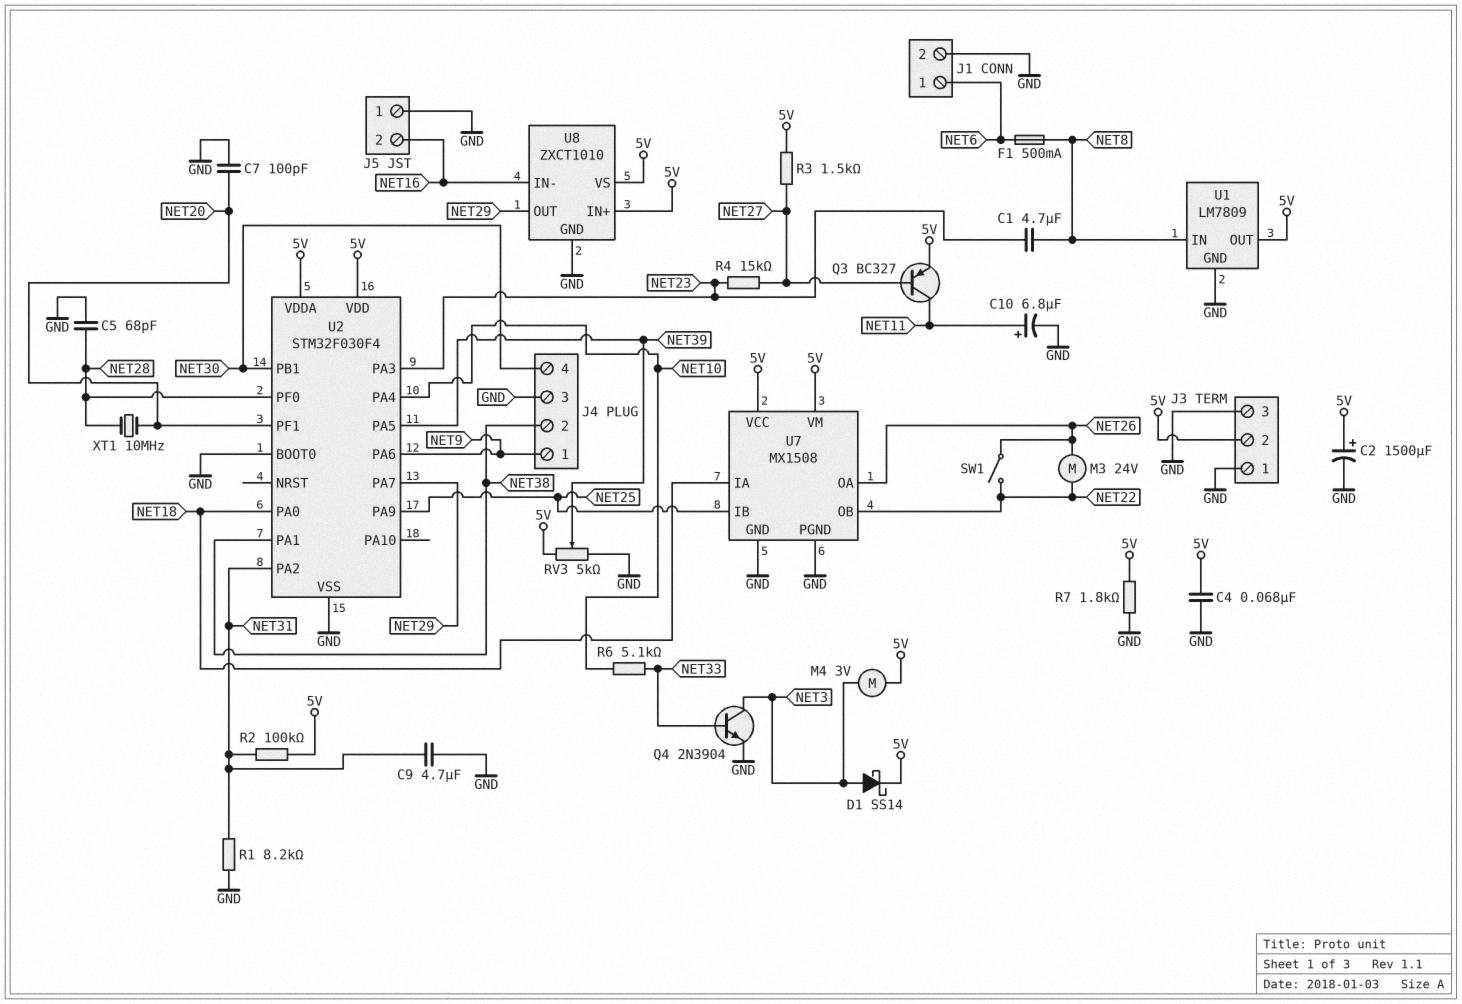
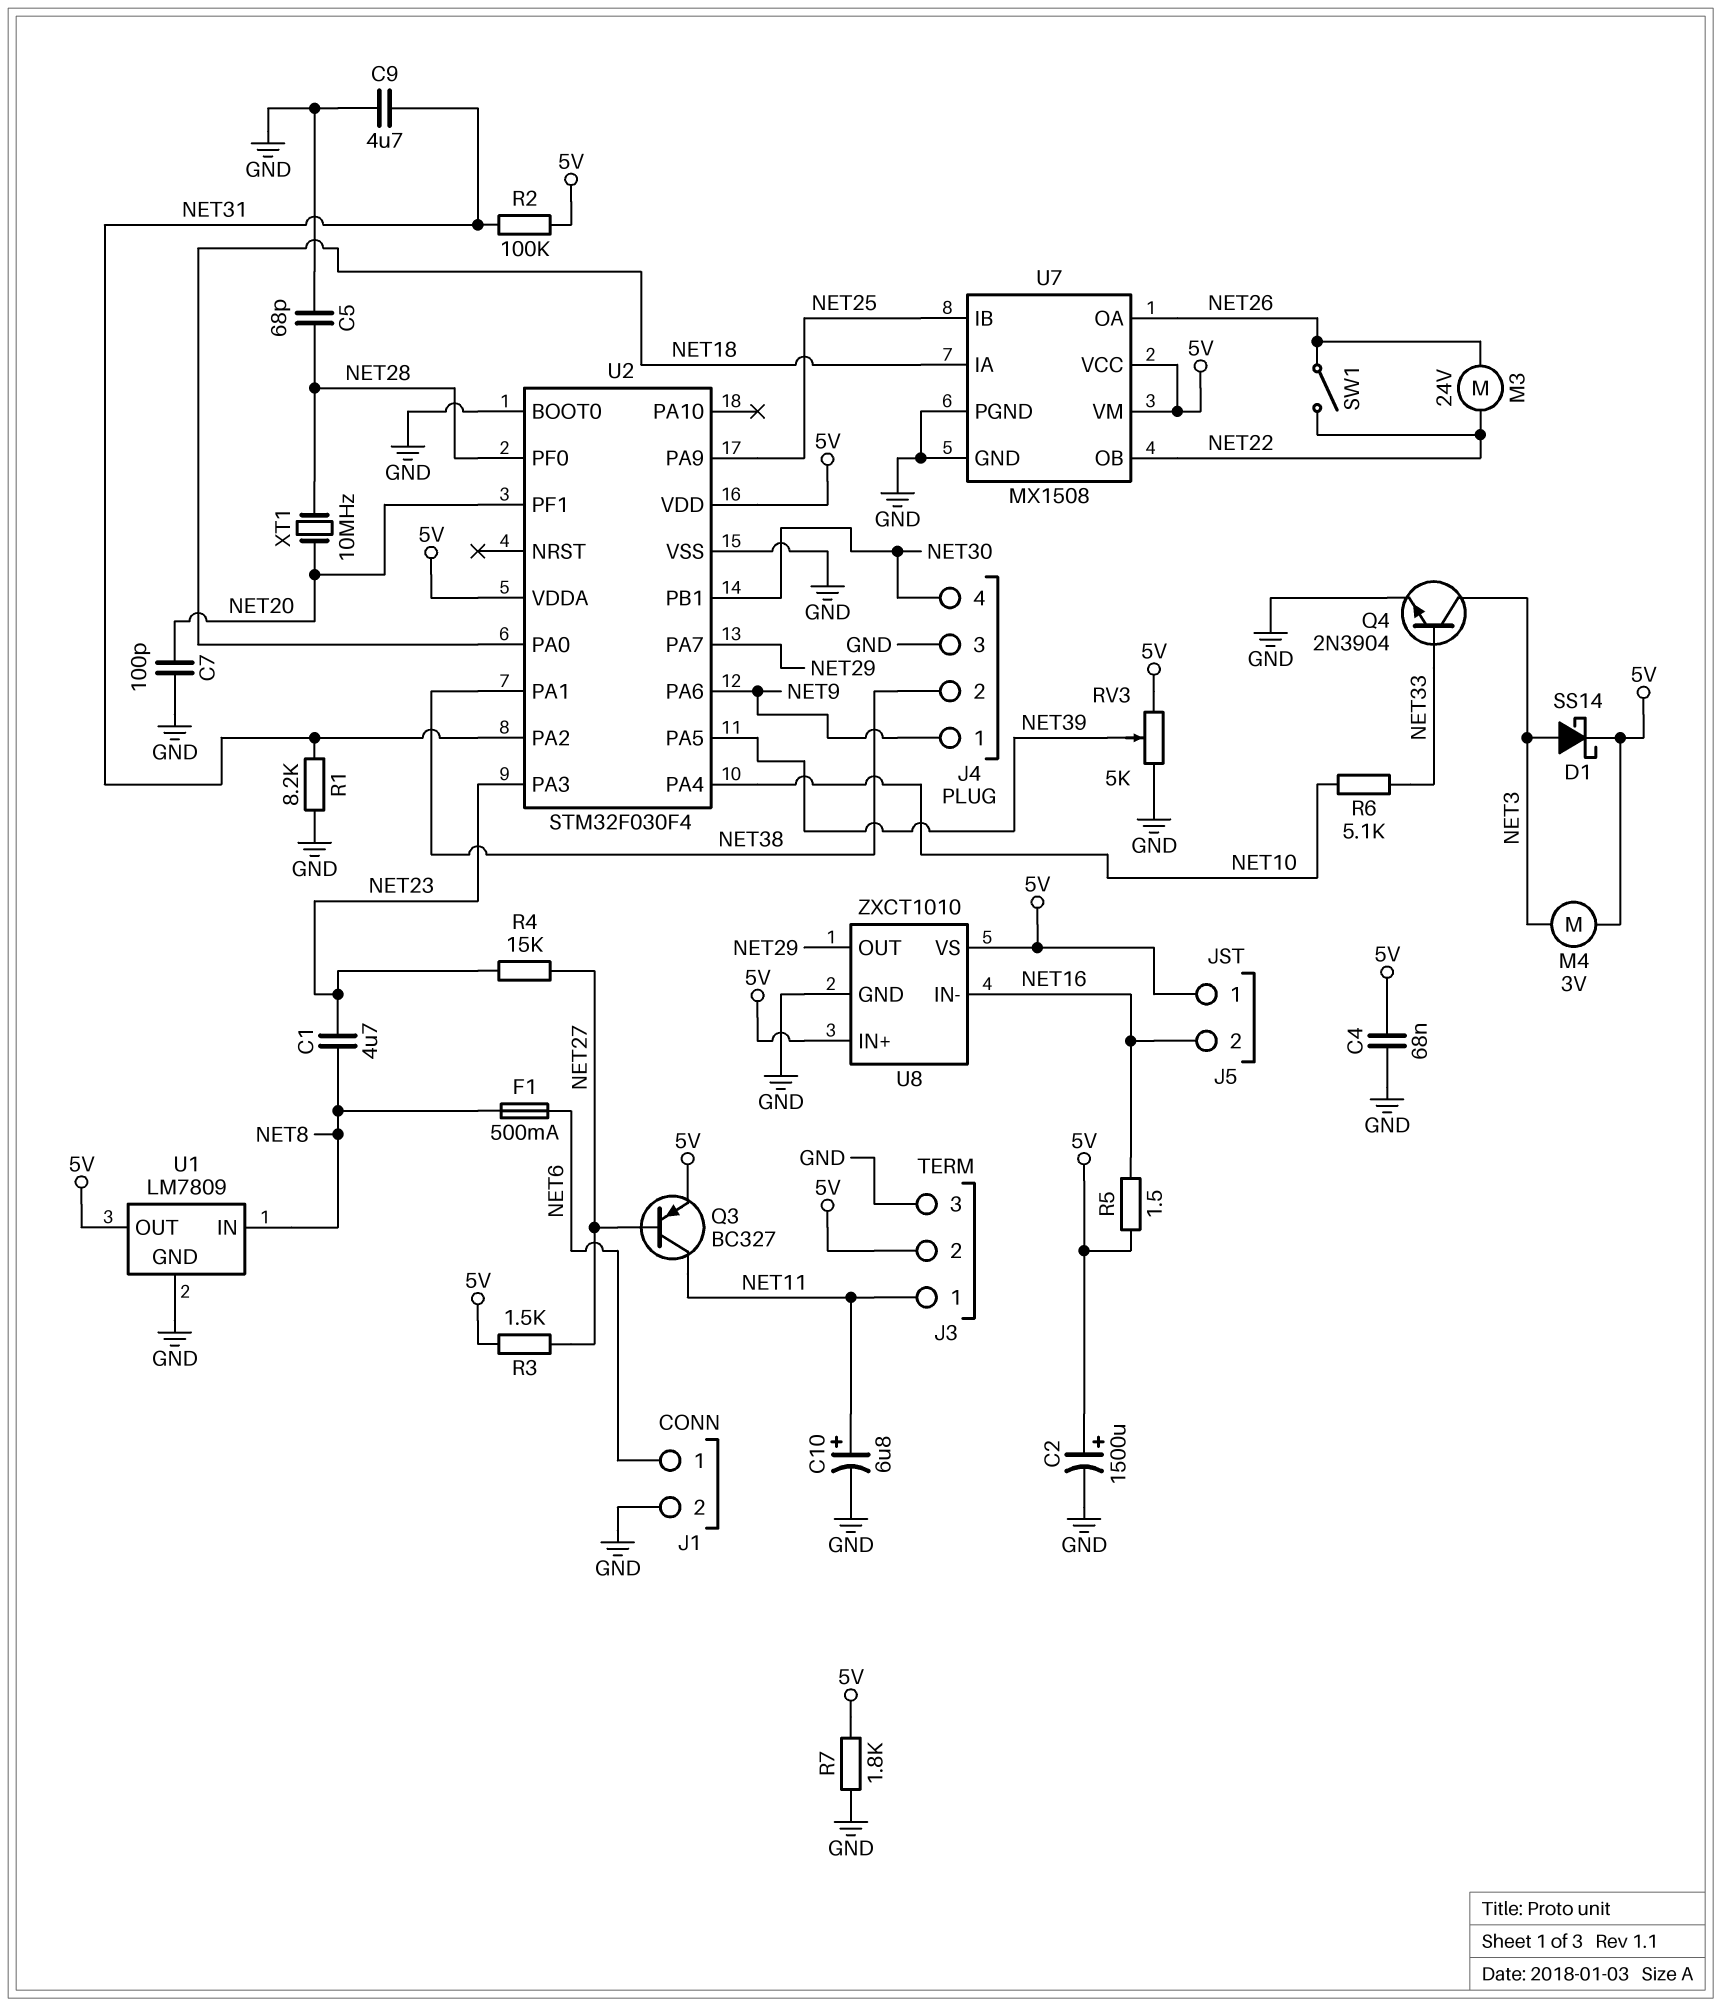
J3 pin 1: GND -> NET11
J5 pin 1: GND -> 5V
R5: none -> 1.5 (5V, NET16)

